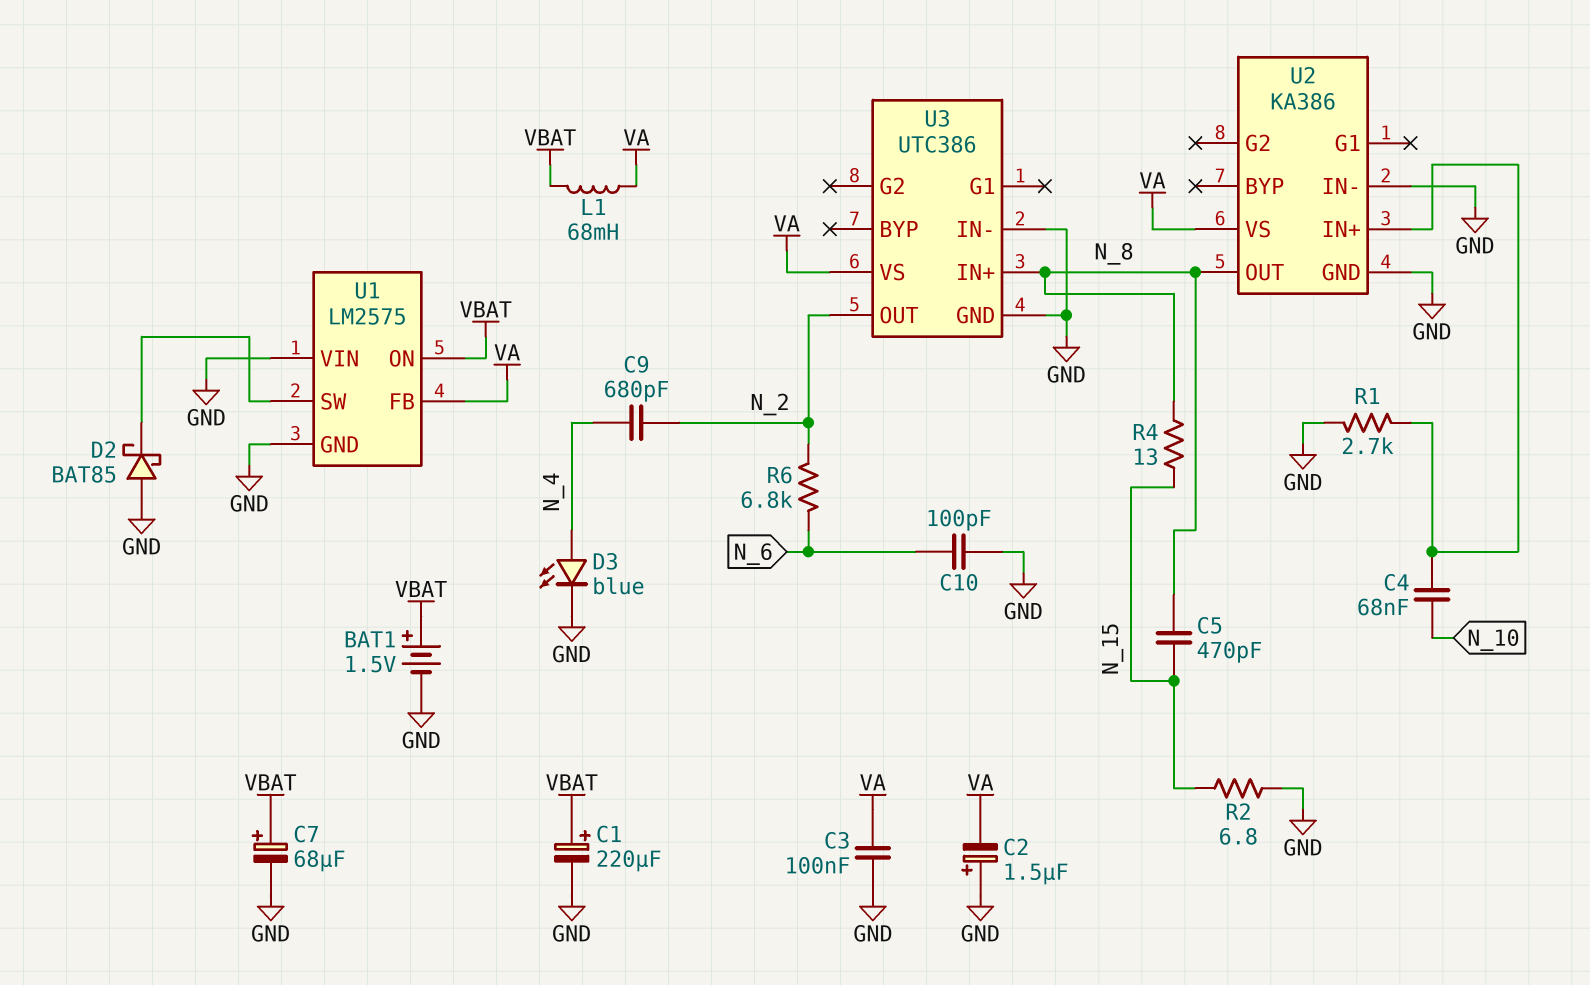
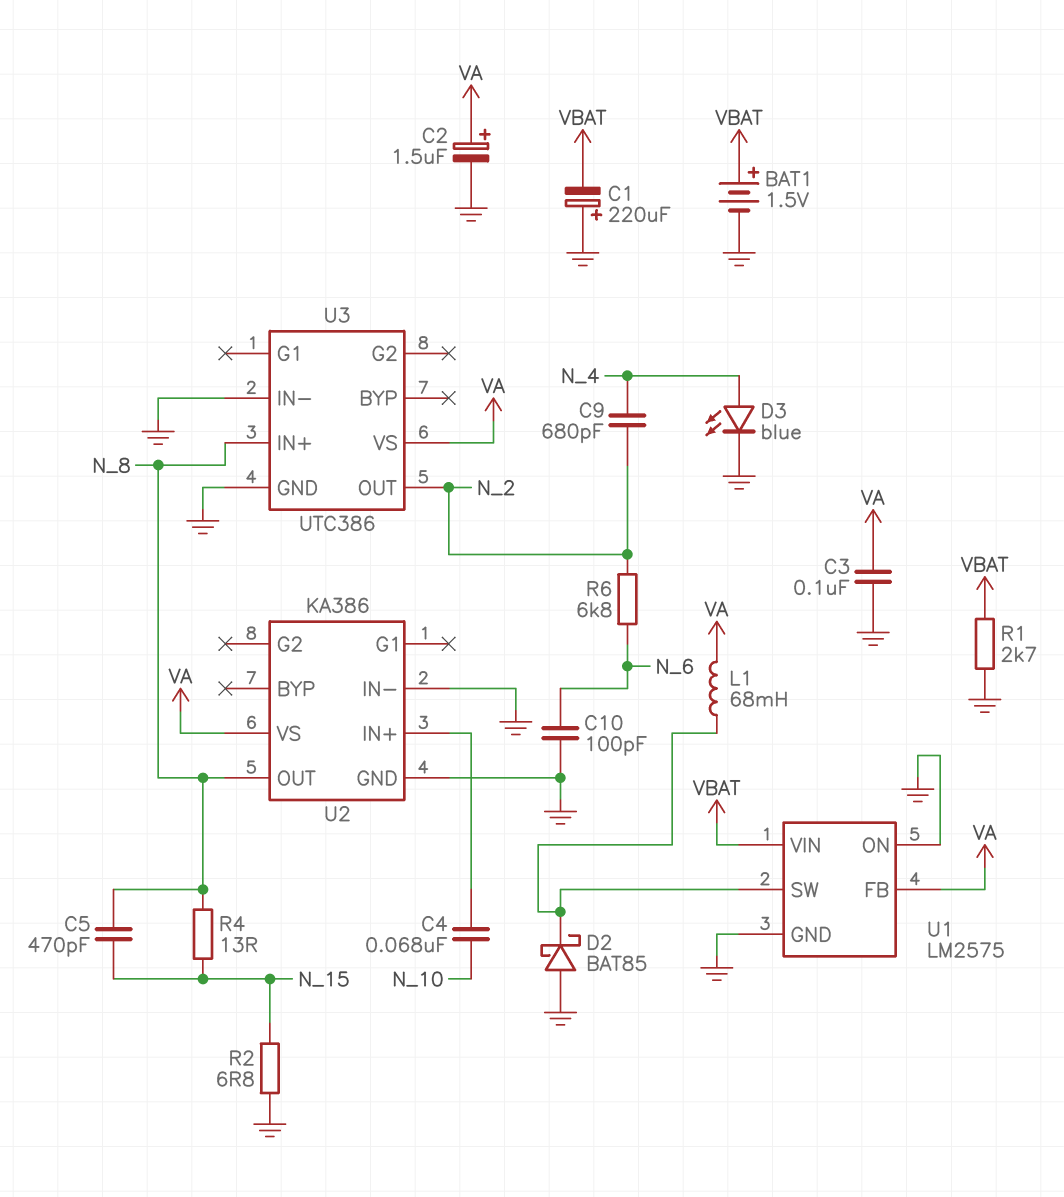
C1: 220uF (plus VBAT, minus GND) -> 220uF (plus GND, minus VBAT)
C2: 1.5uF (plus GND, minus VA) -> 1.5uF (plus VA, minus GND)
C7: 68uF (plus VBAT, minus GND) -> none
L1: 68mH (VA, VBAT) -> 68mH (U1/SW, VA)
R1: 2.7k (GND, U2/IN+) -> 2.7k (GND, VBAT)
U1 pin ON: VBAT -> GND
U1 pin VIN: GND -> VBAT

